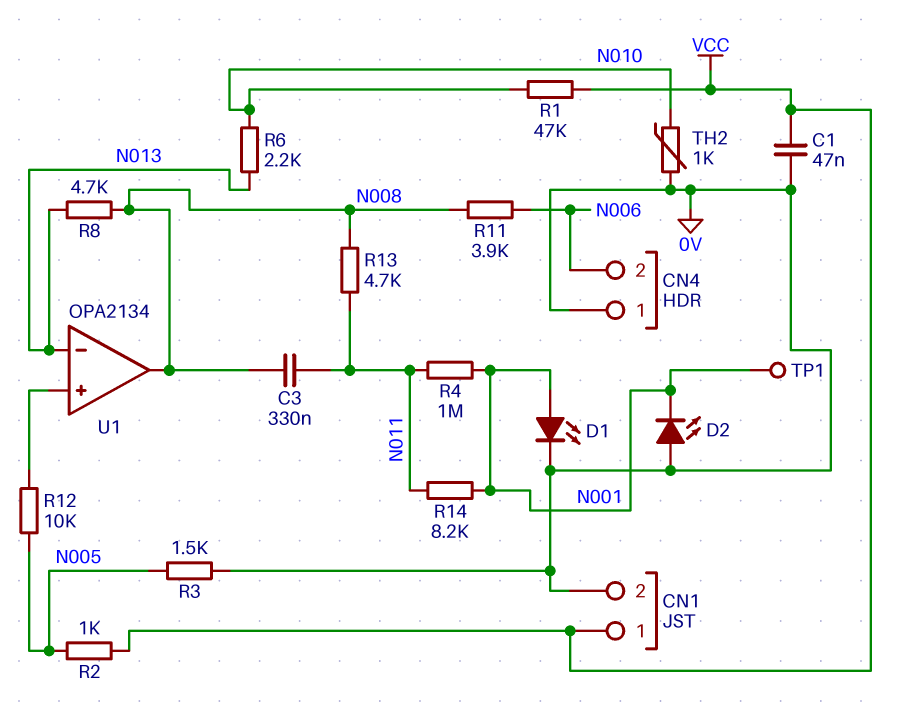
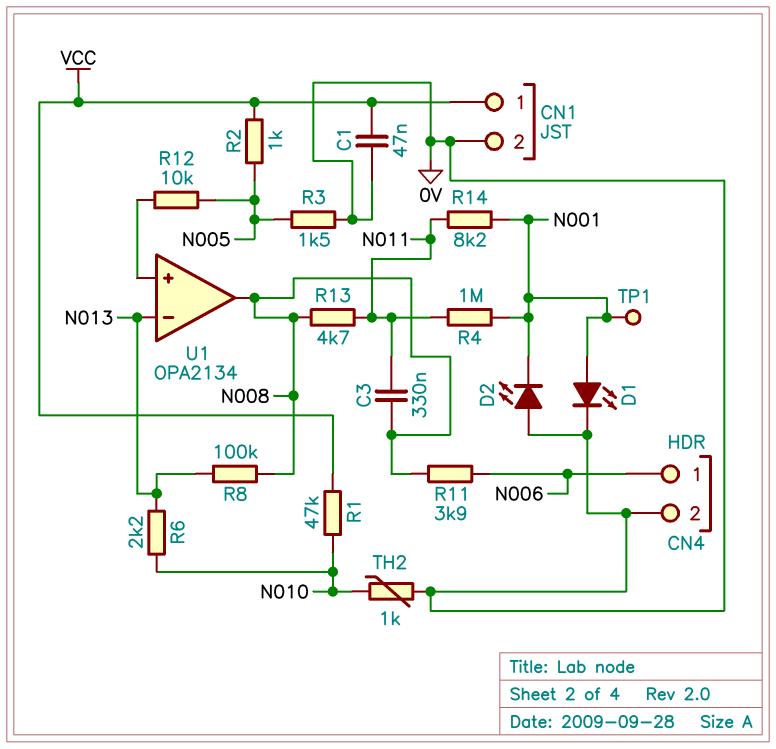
CN4 pin 1: 0V -> N006
CN4 pin 2: N006 -> 0V
R8: 4.7k (N008, N013) -> 100k (N008, N013)

